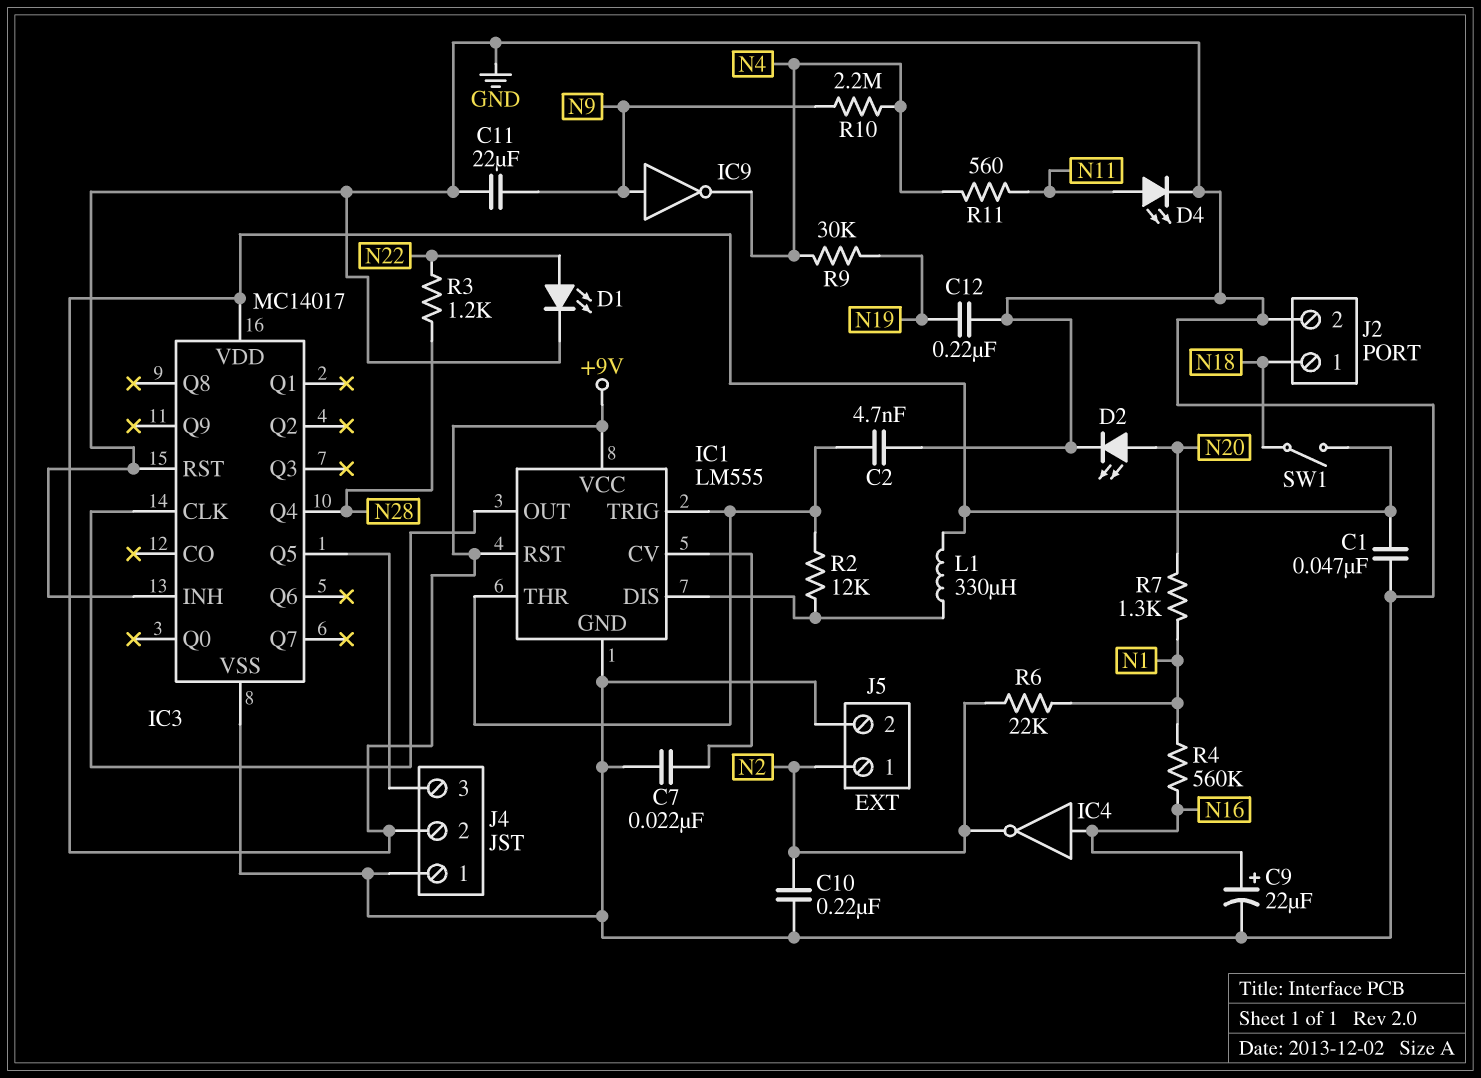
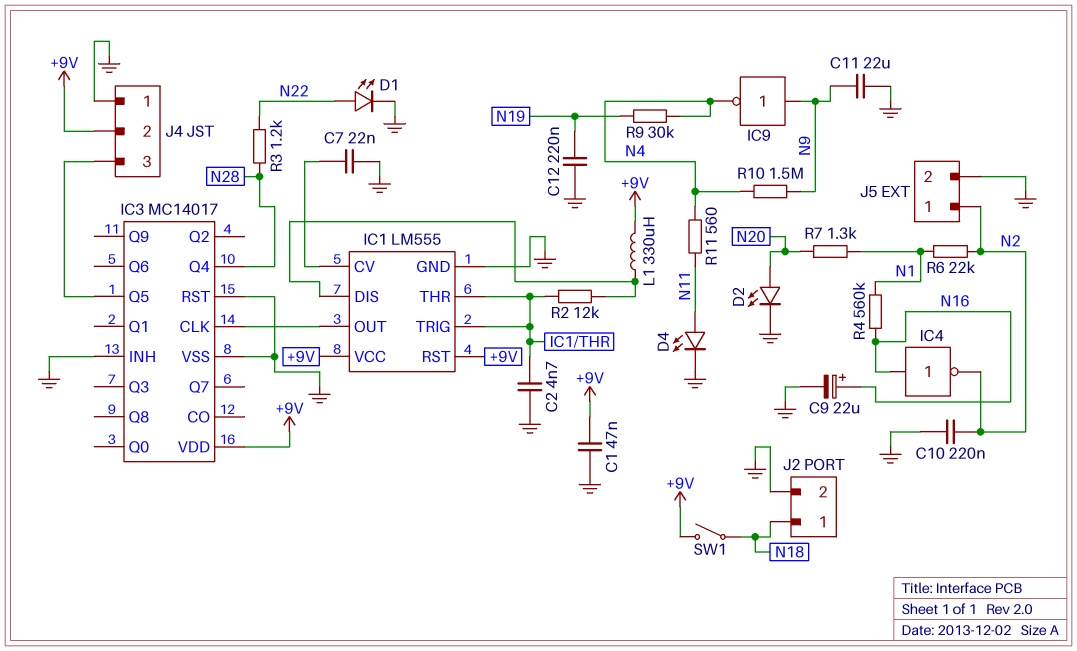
R10: 2.2M (N4, N9) -> 1.5M (N4, N9)

